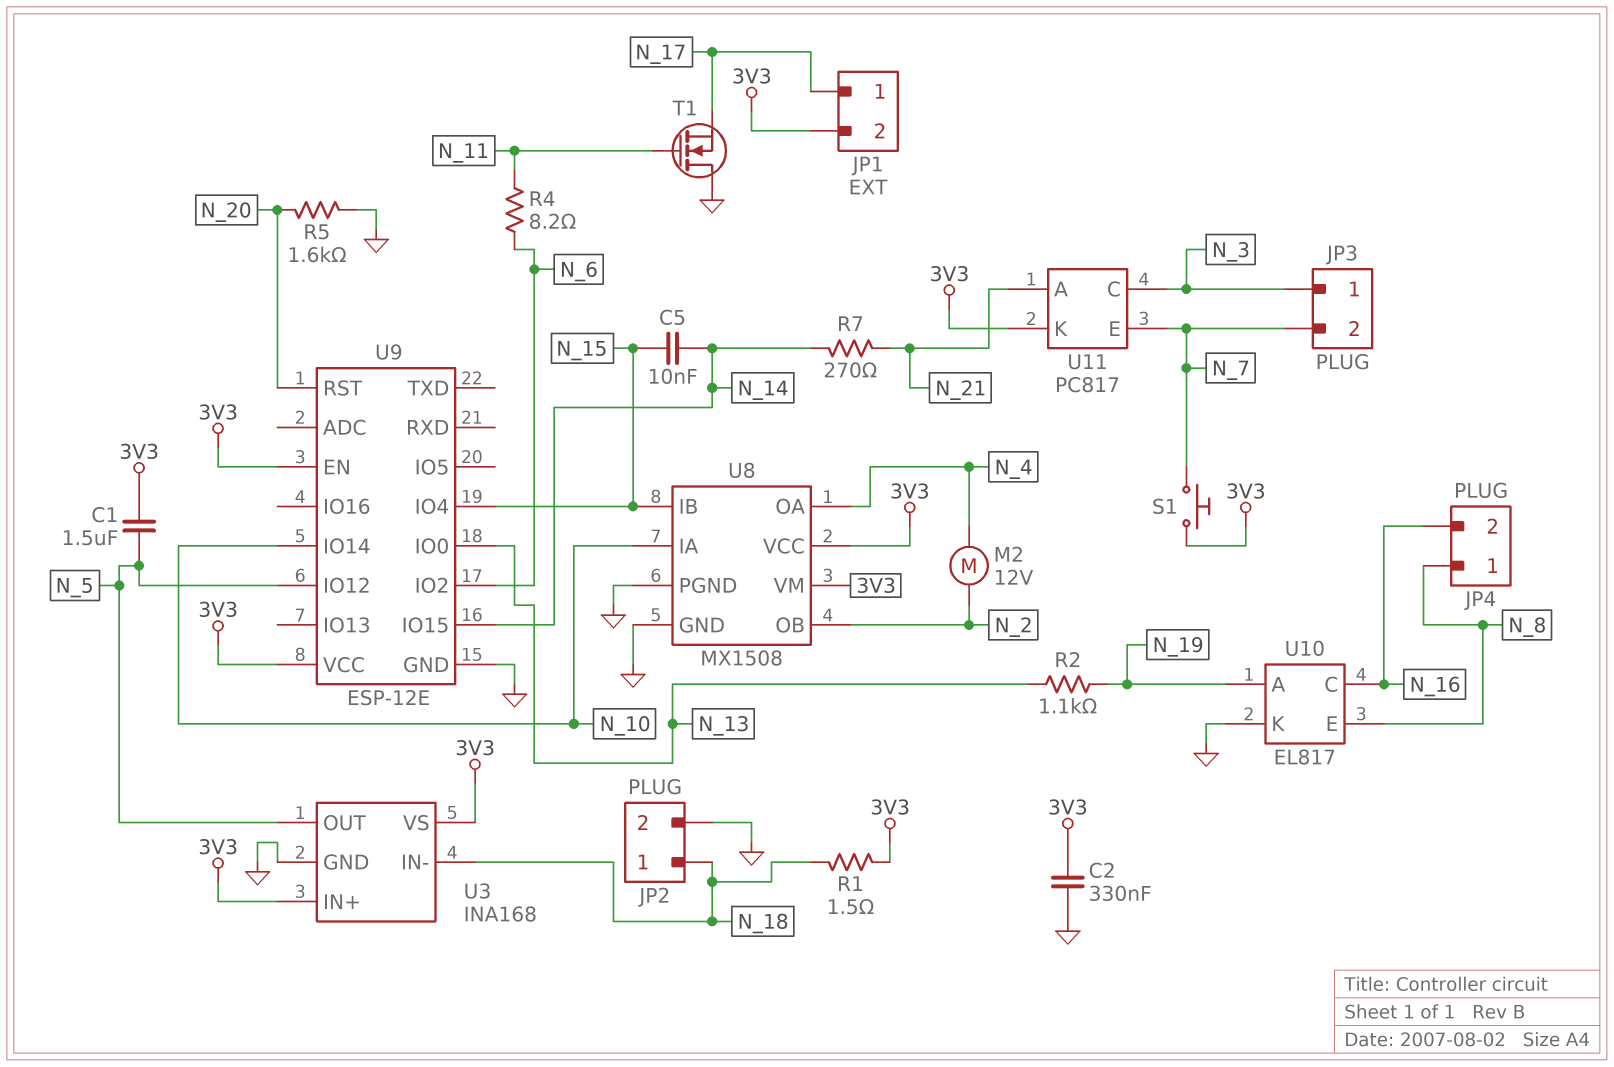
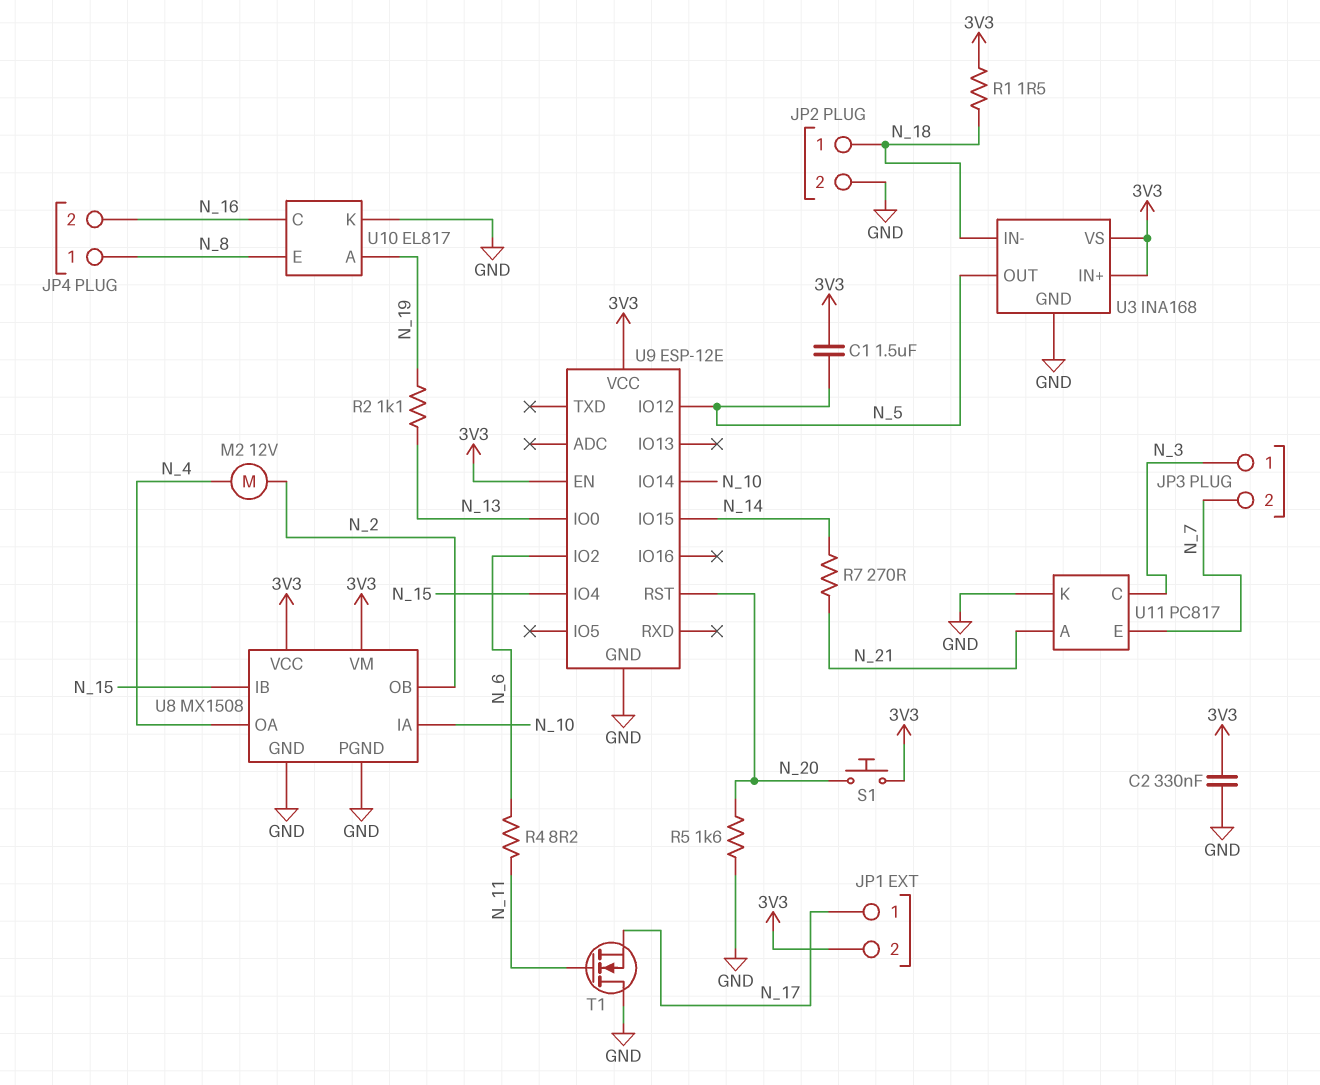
C5: 10nF (N_14, N_15) -> none
S1: button (3V3, N_7) -> button (3V3, N_20)
U11 pin K: 3V3 -> GND

